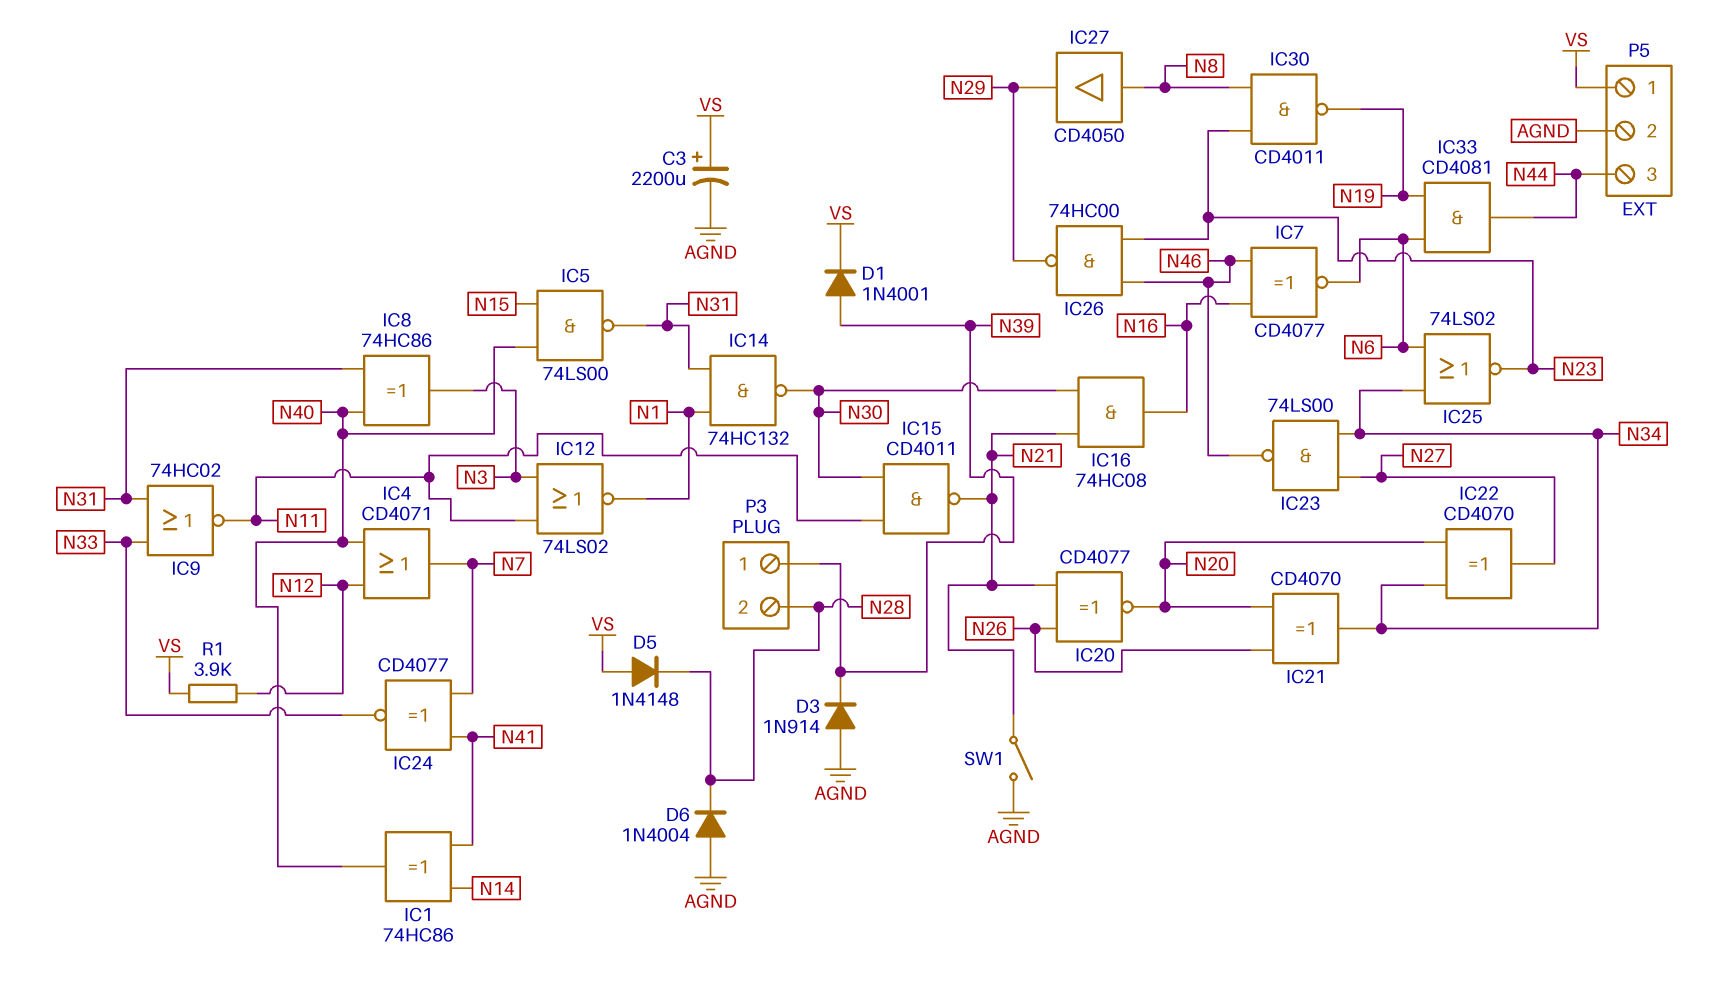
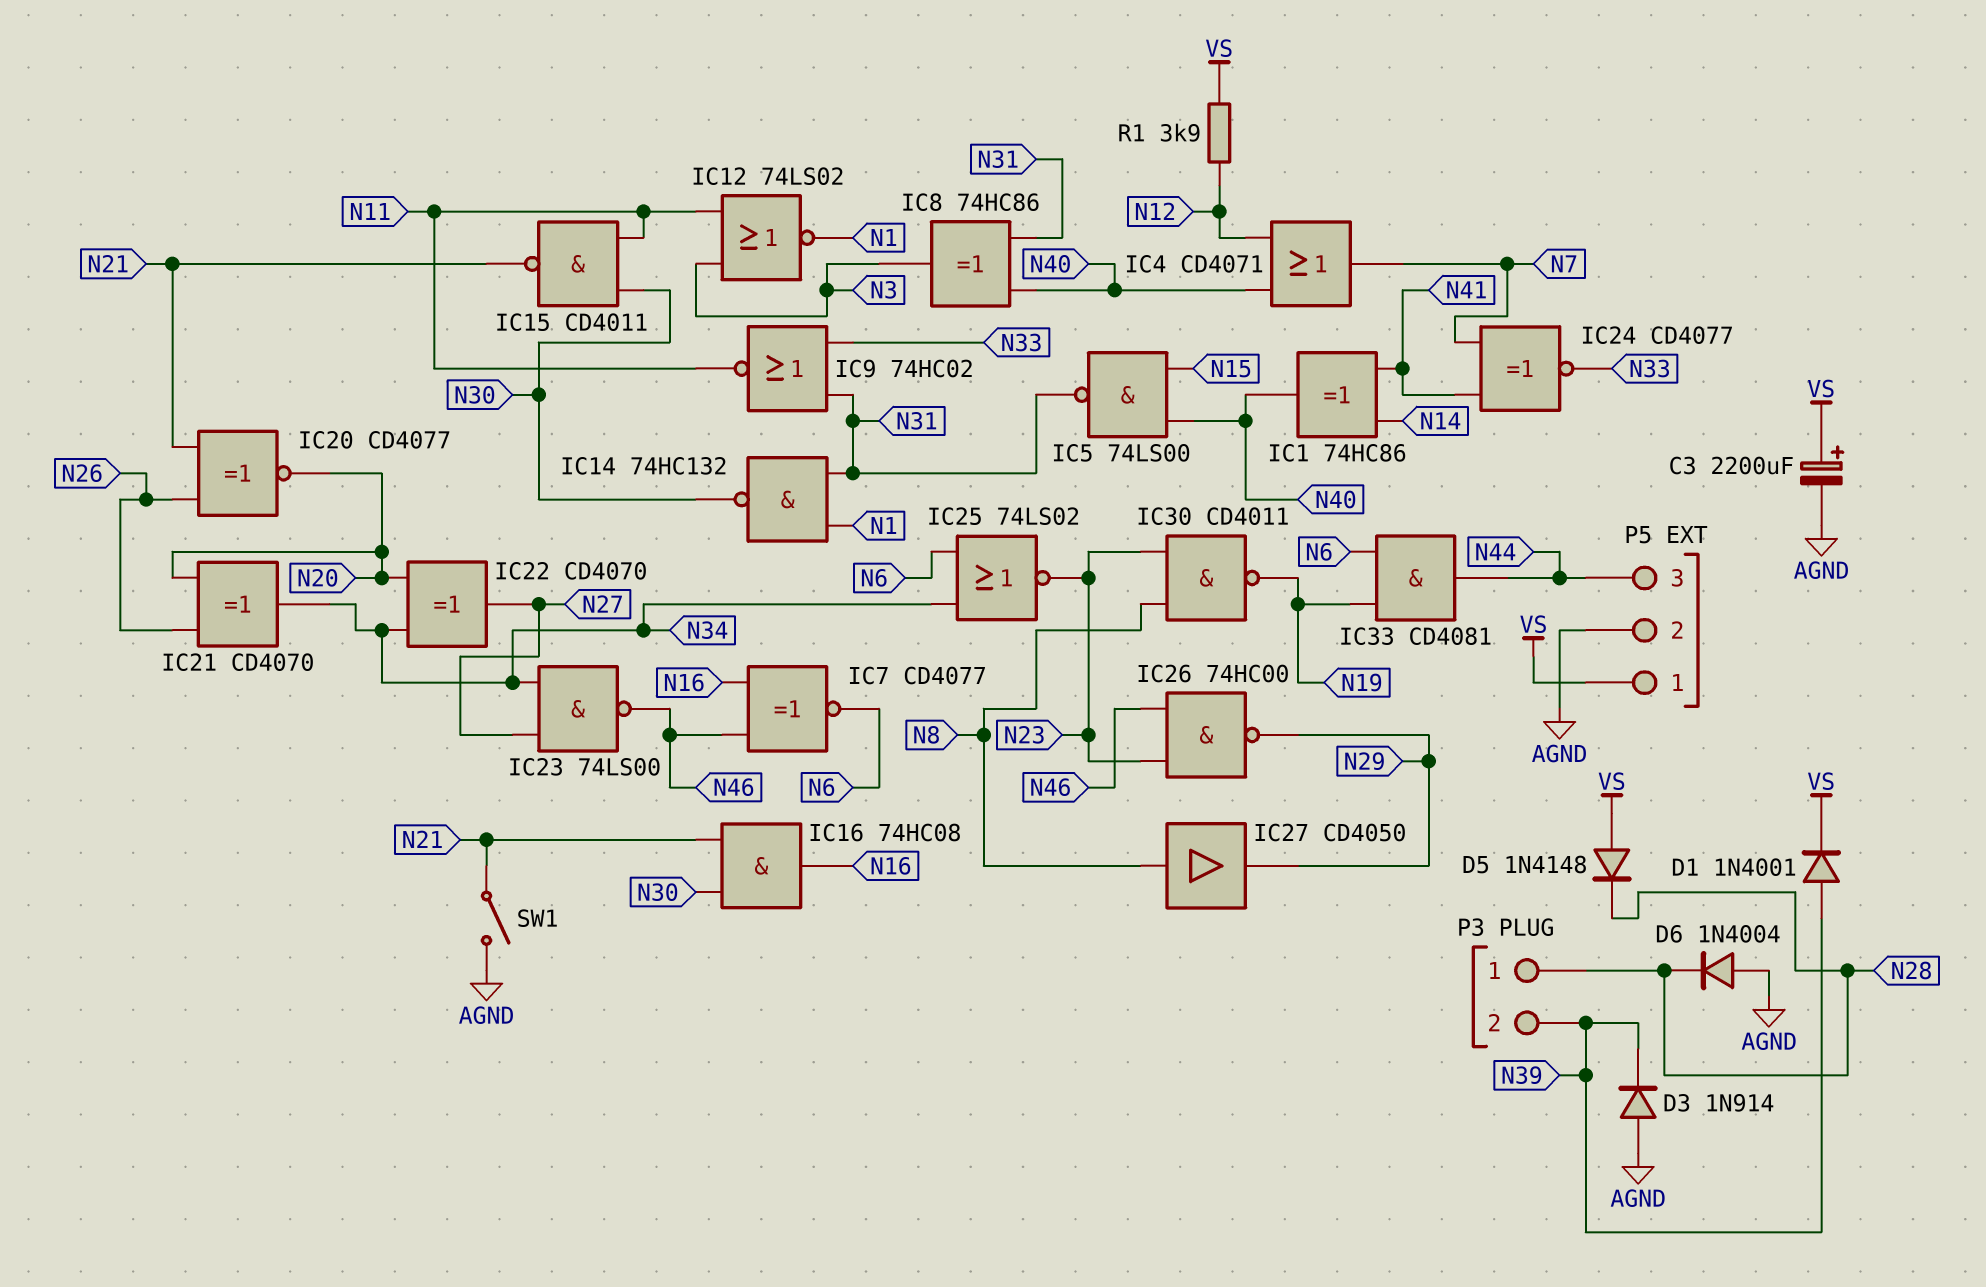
P3 pin 1: N39 -> N28
P3 pin 2: N28 -> N39

